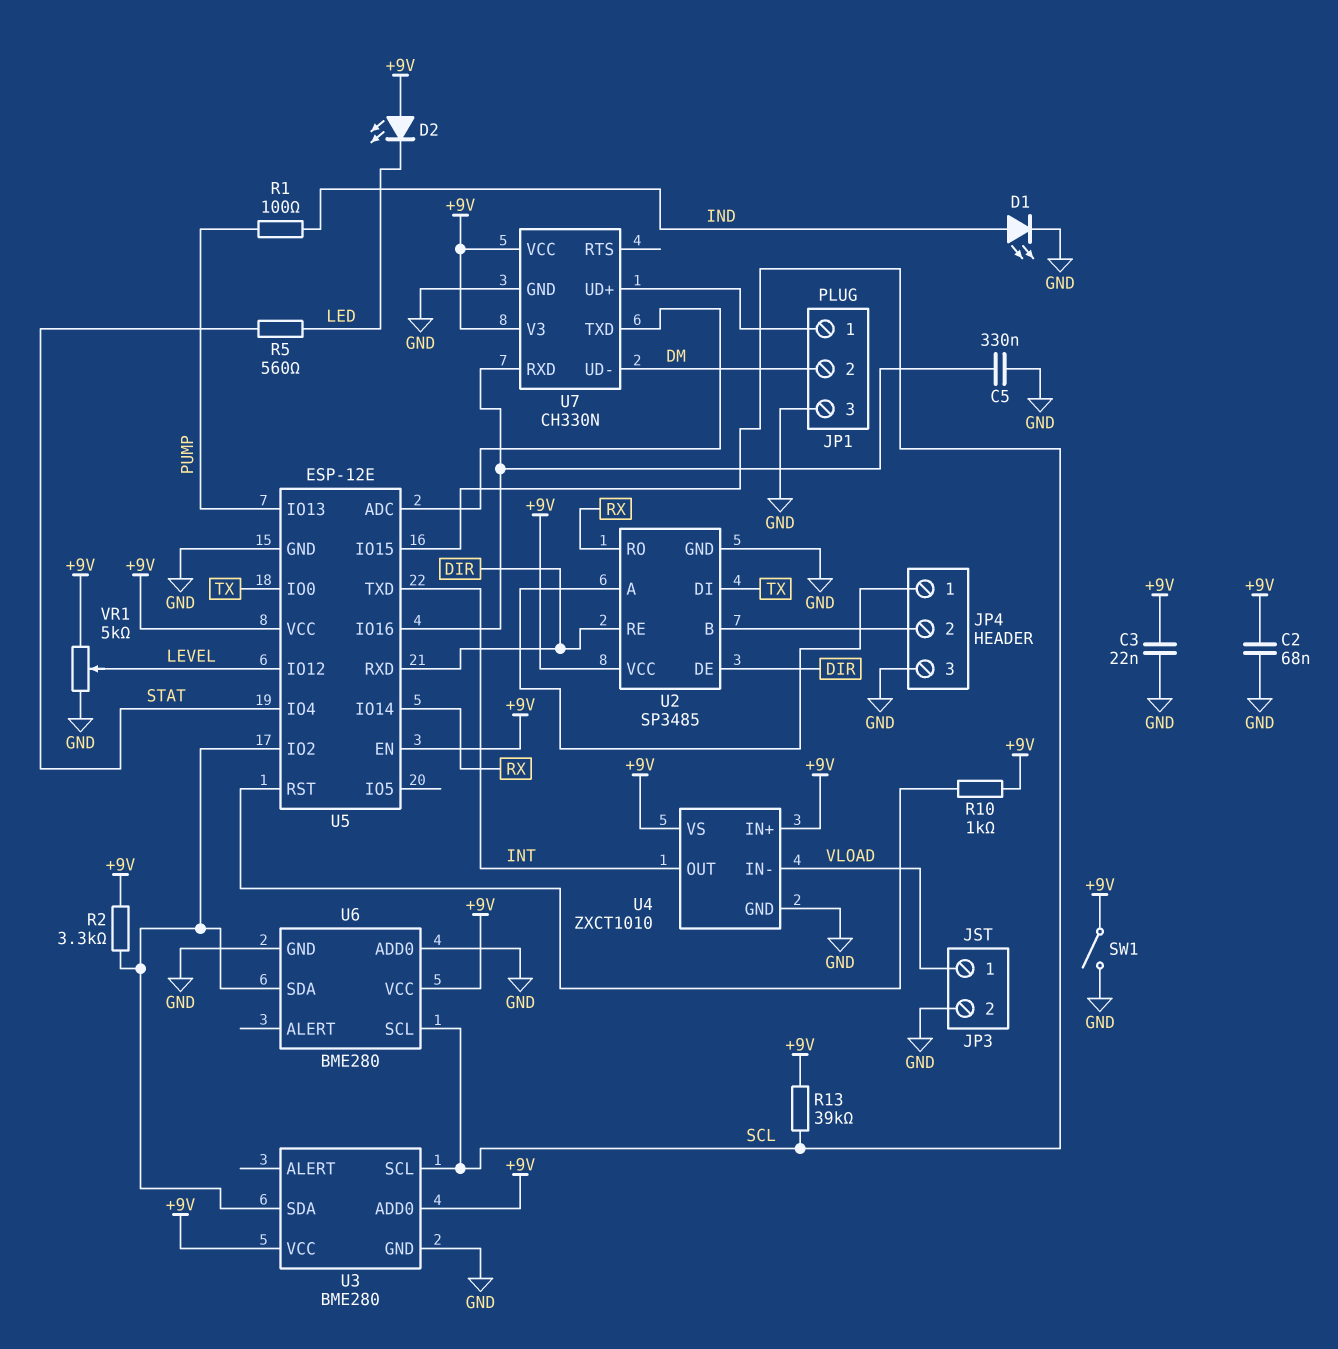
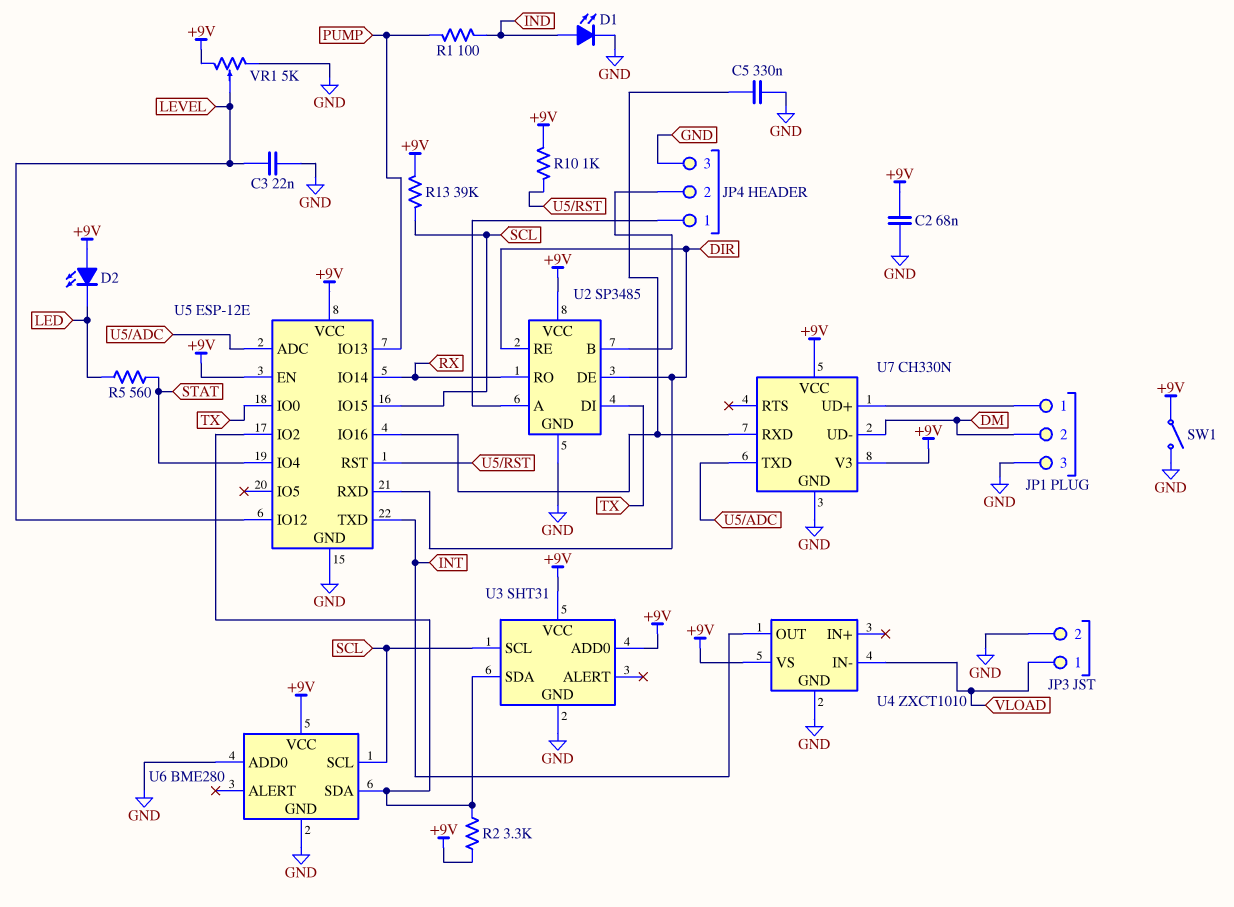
C3: 22nF (+9V, GND) -> 22nF (GND, LEVEL)
U3: BME280 -> SHT31
U4 pin IN+: +9V -> none

